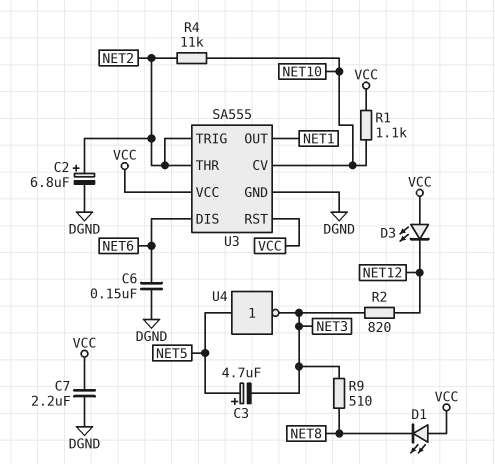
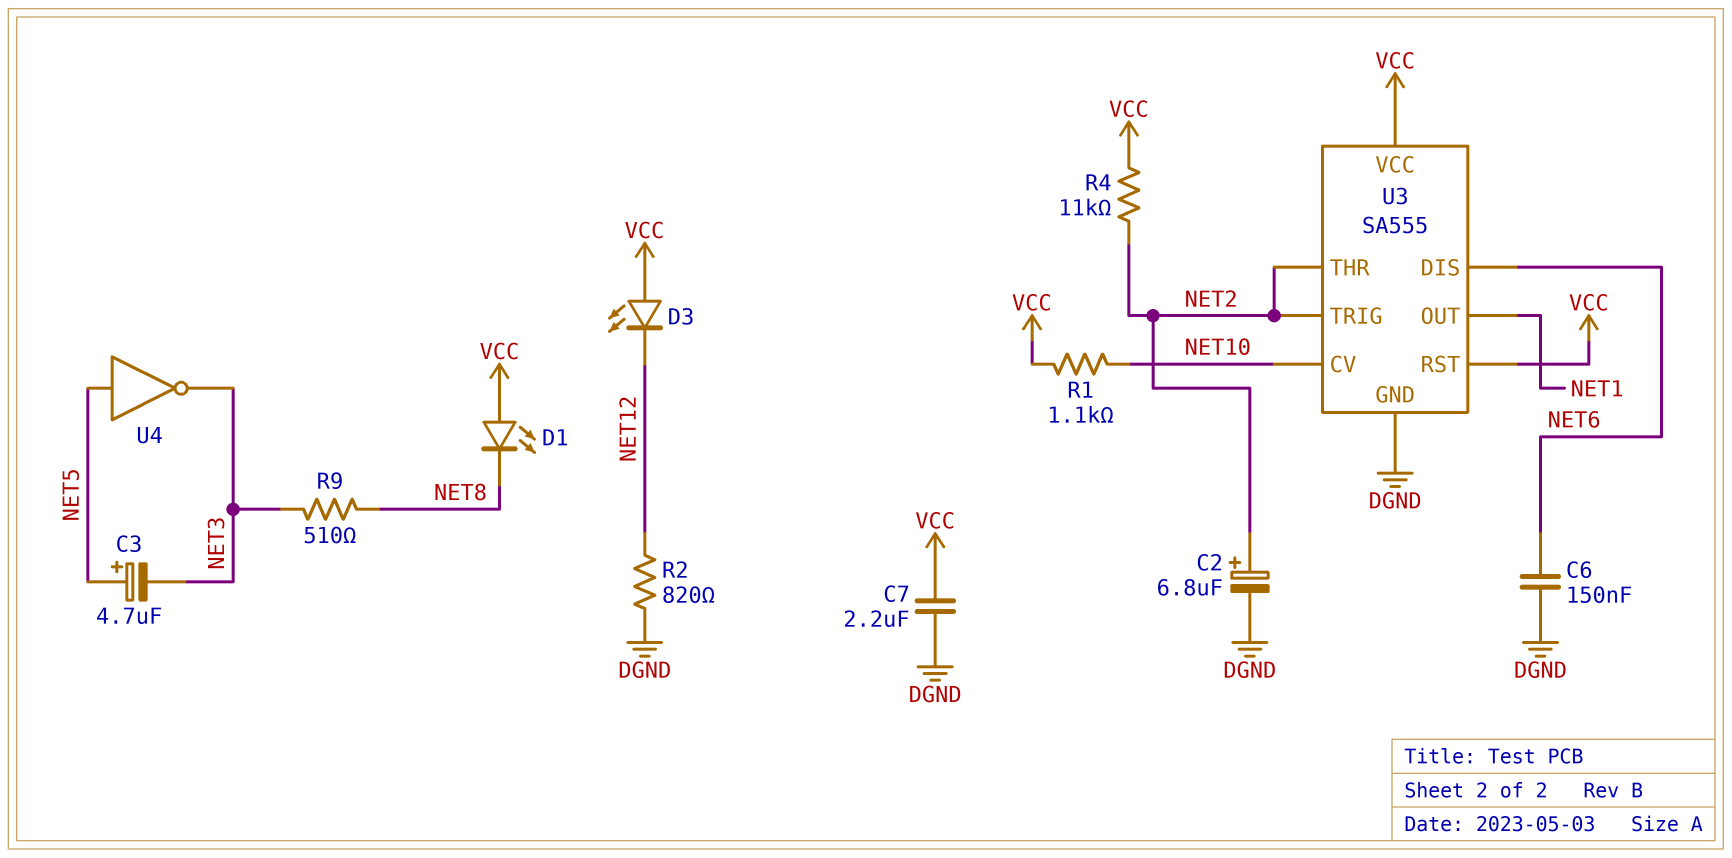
R2: 820 (NET3, NET12) -> 820 (DGND, NET12)
R4: 11k (NET2, NET10) -> 11k (NET2, VCC)

